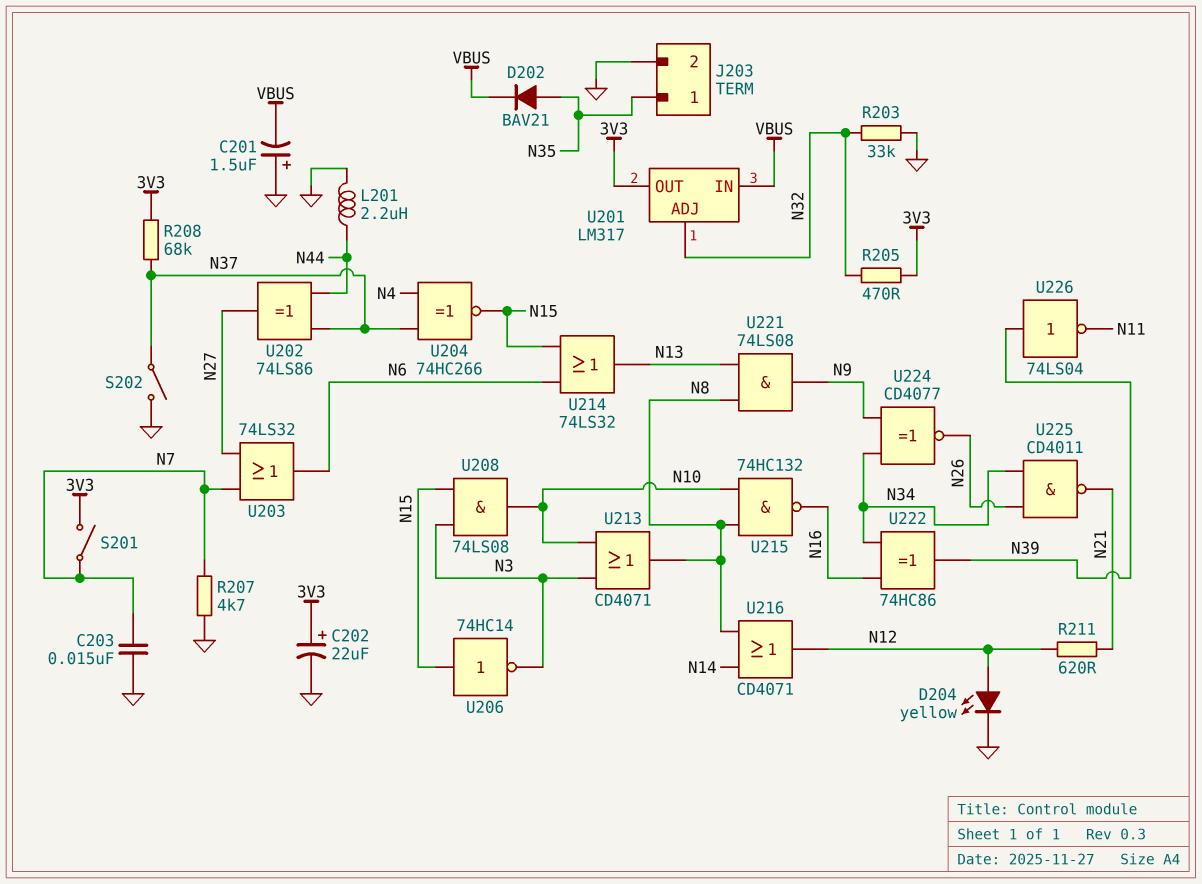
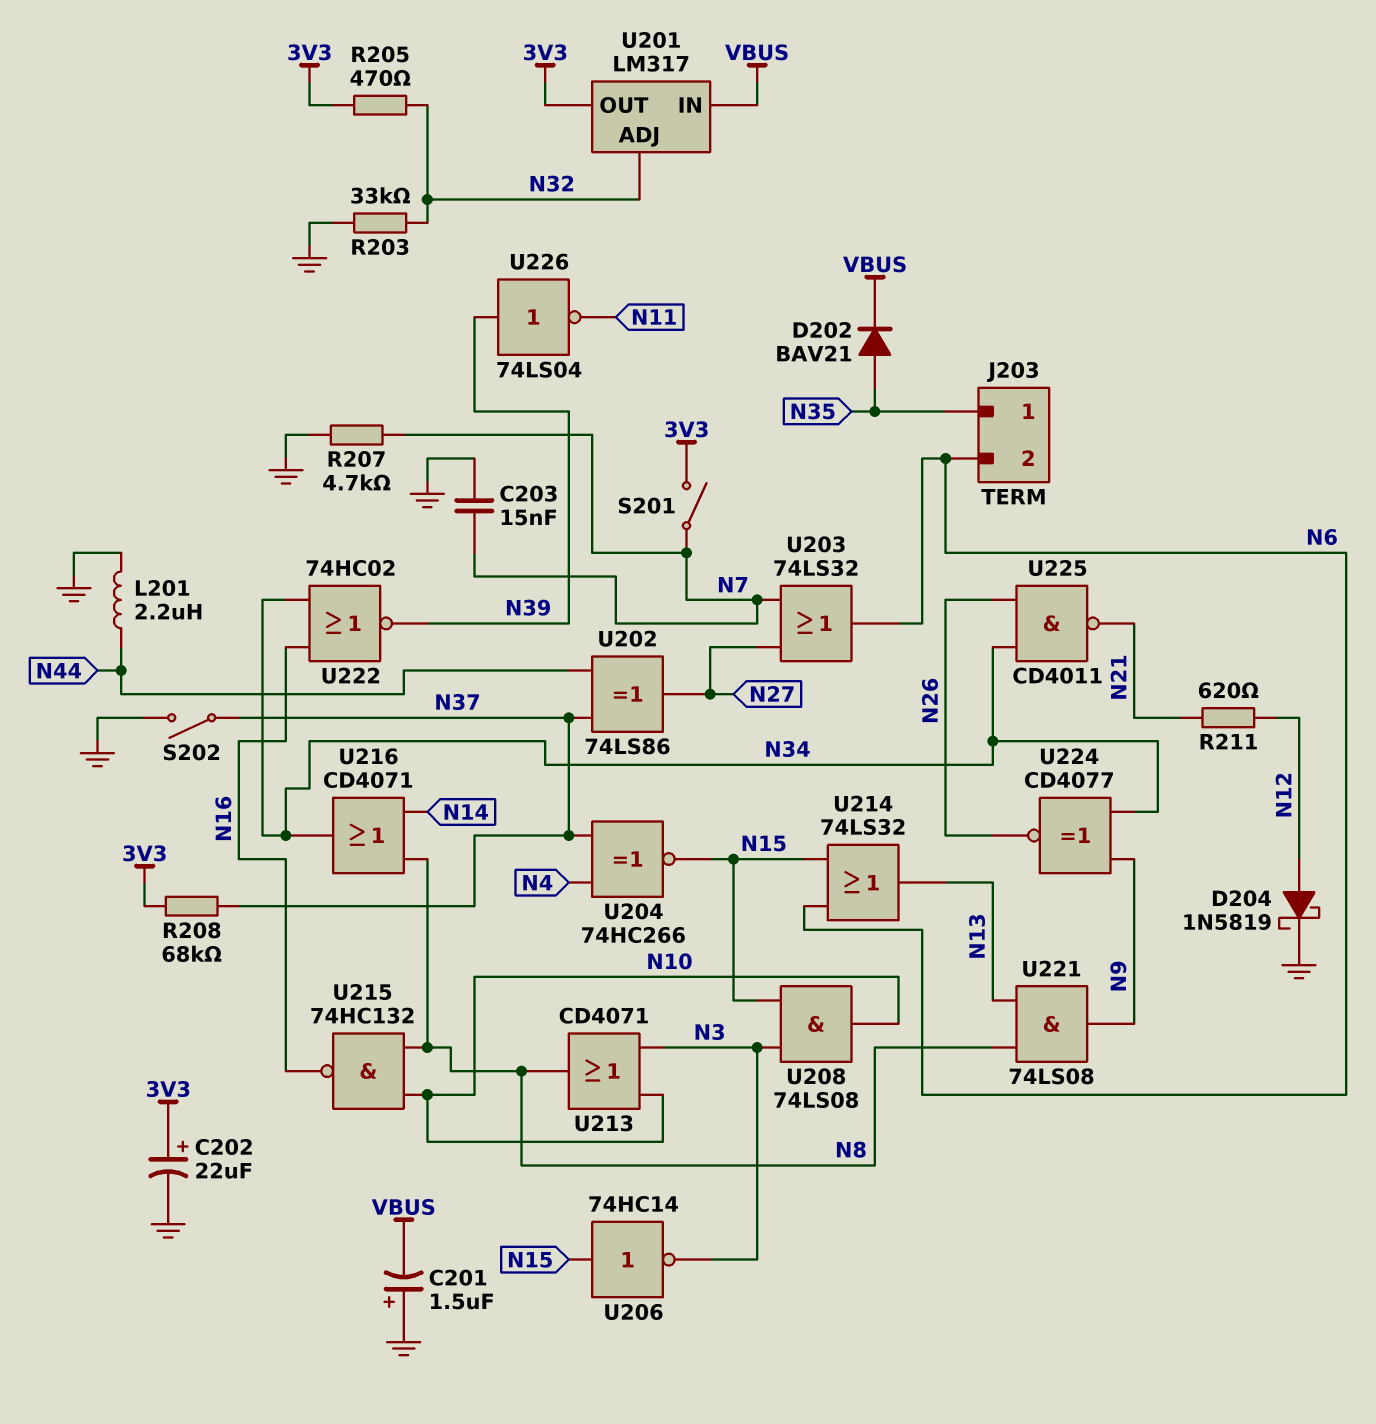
D204: LED yellow (A N12, K GND) -> schottky 1N5819 (A N12, K GND)
J203 pin 2: GND -> N6
U216: OR CD4071 (in N8, in N14, out N12) -> OR CD4071 (in N8, in N14, out N34)
U222: XOR 74HC86 (in N16, in N34, out N39) -> NOR 74HC02 (in N16, in N34, out N39)

